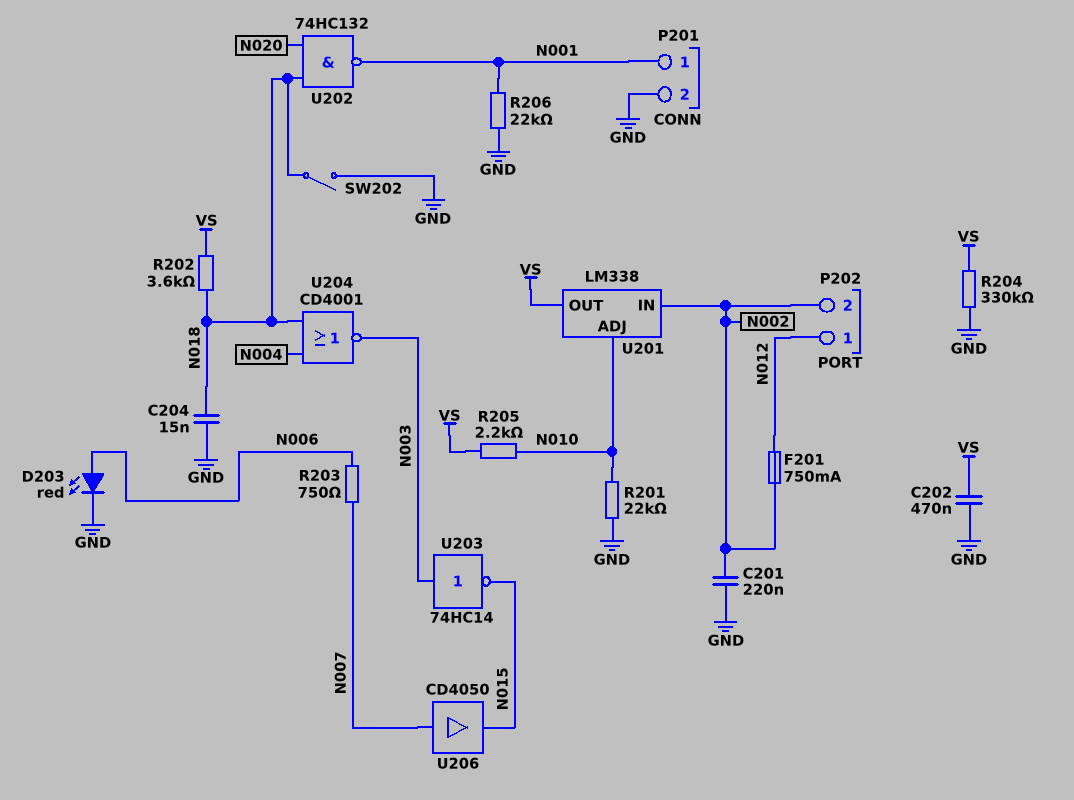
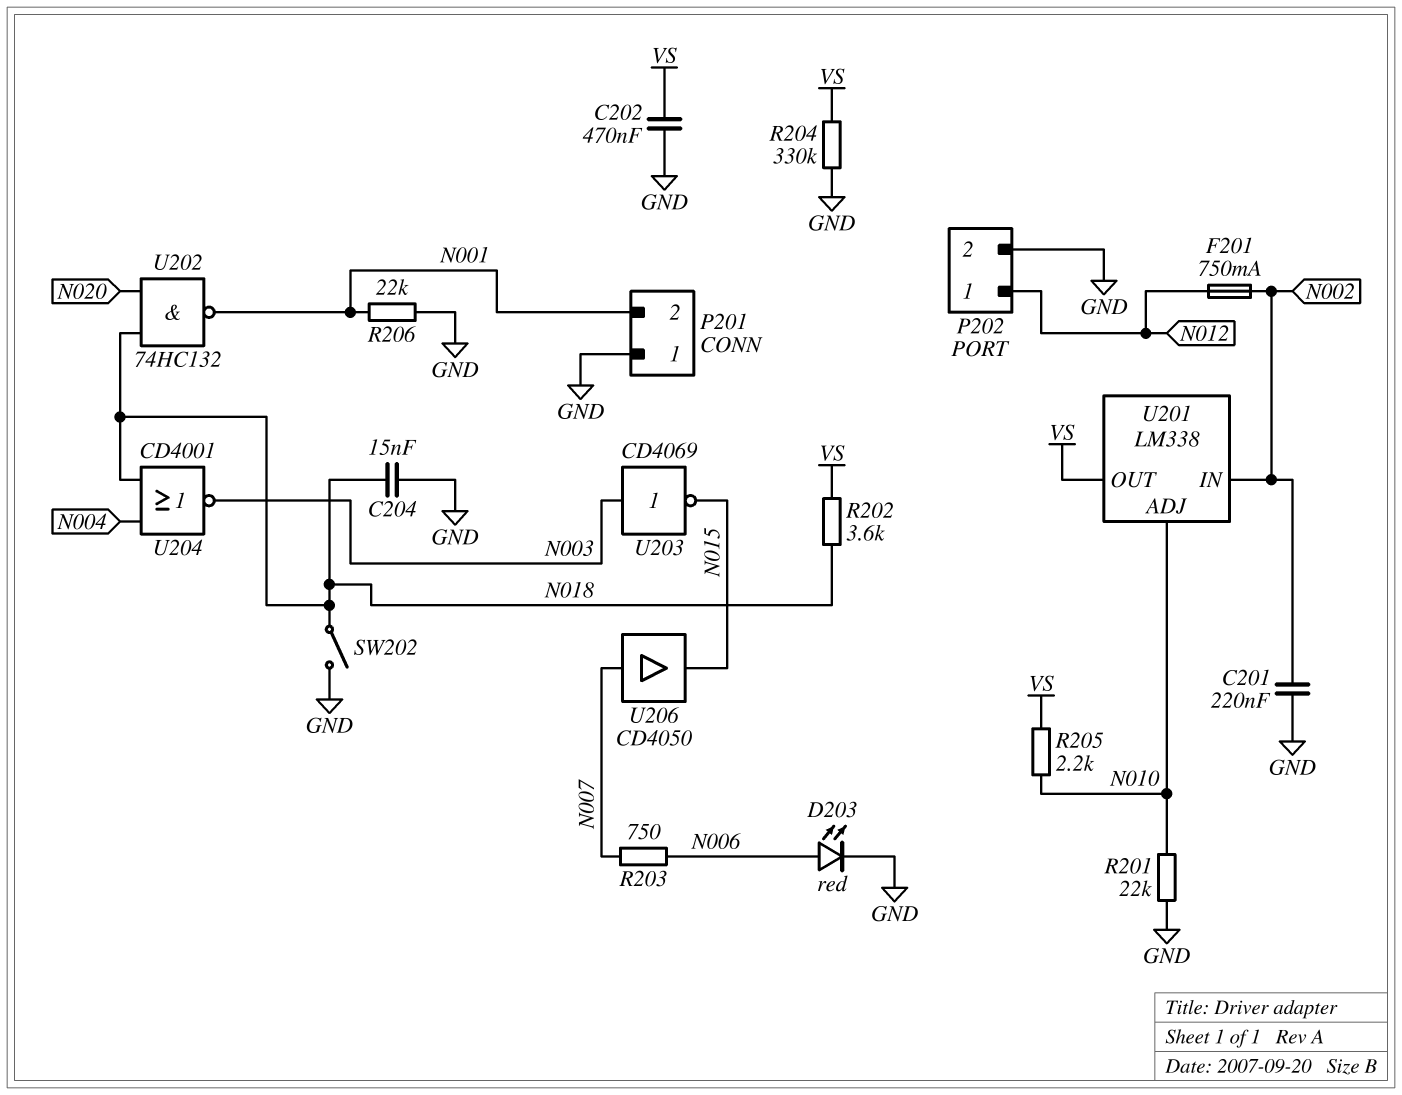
P201 pin 1: N001 -> GND
P201 pin 2: GND -> N001
P202 pin 2: N002 -> GND
U203: NOT 74HC14 (in N003, out N015) -> NOT CD4069 (in N003, out N015)

